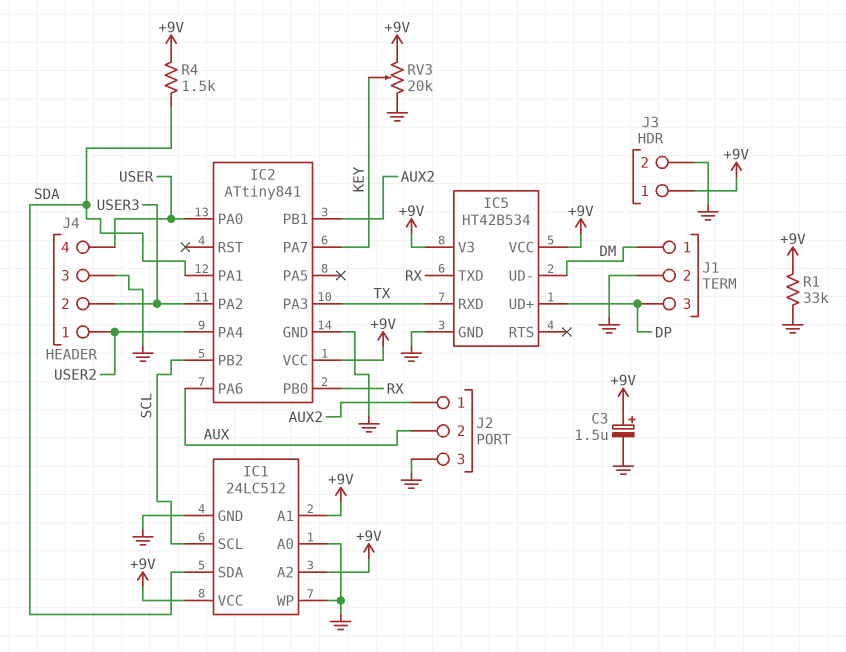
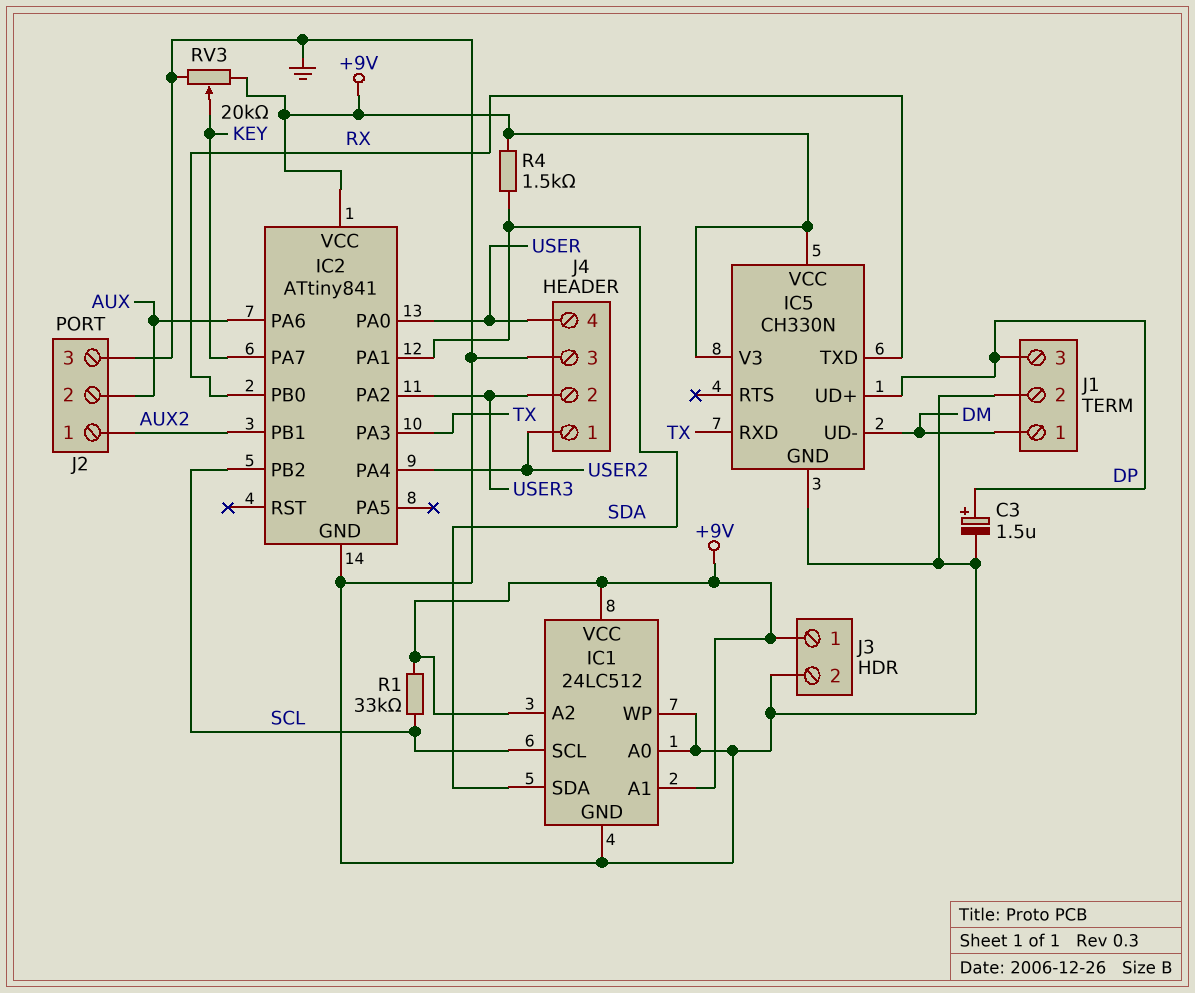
C3: 1.5uF (plus +9V, minus GND) -> 1.5uF (plus DP, minus GND)
IC5: HT42B534 -> CH330N
R1: 33k (+9V, GND) -> 33k (+9V, SCL)

